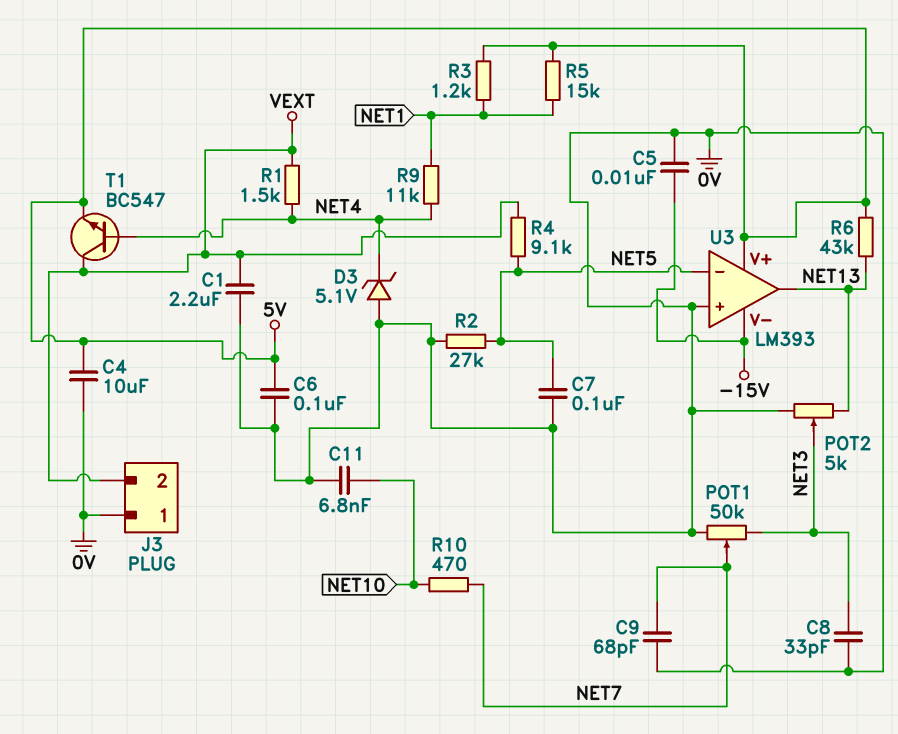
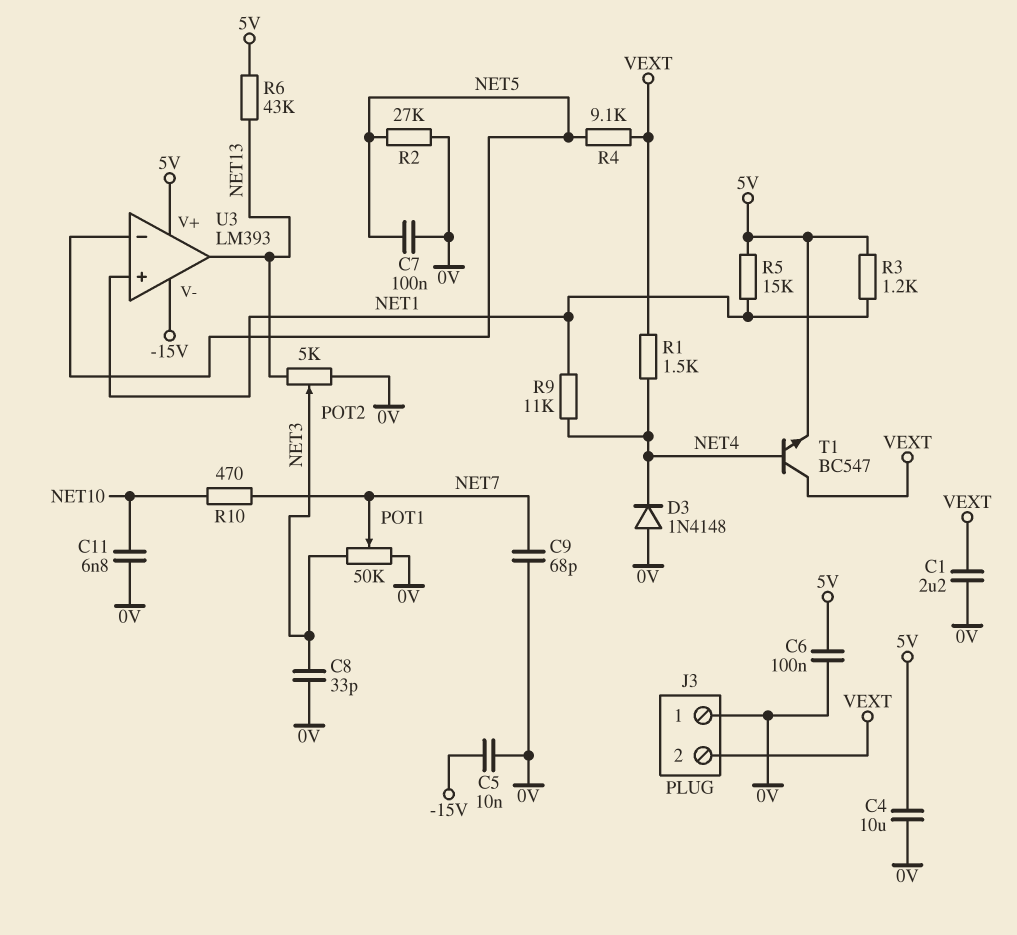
D3: zener 5.1V (A 0V, K NET4) -> diode 1N4148 (A 0V, K NET4)
U3 pin in+: 0V -> NET1

